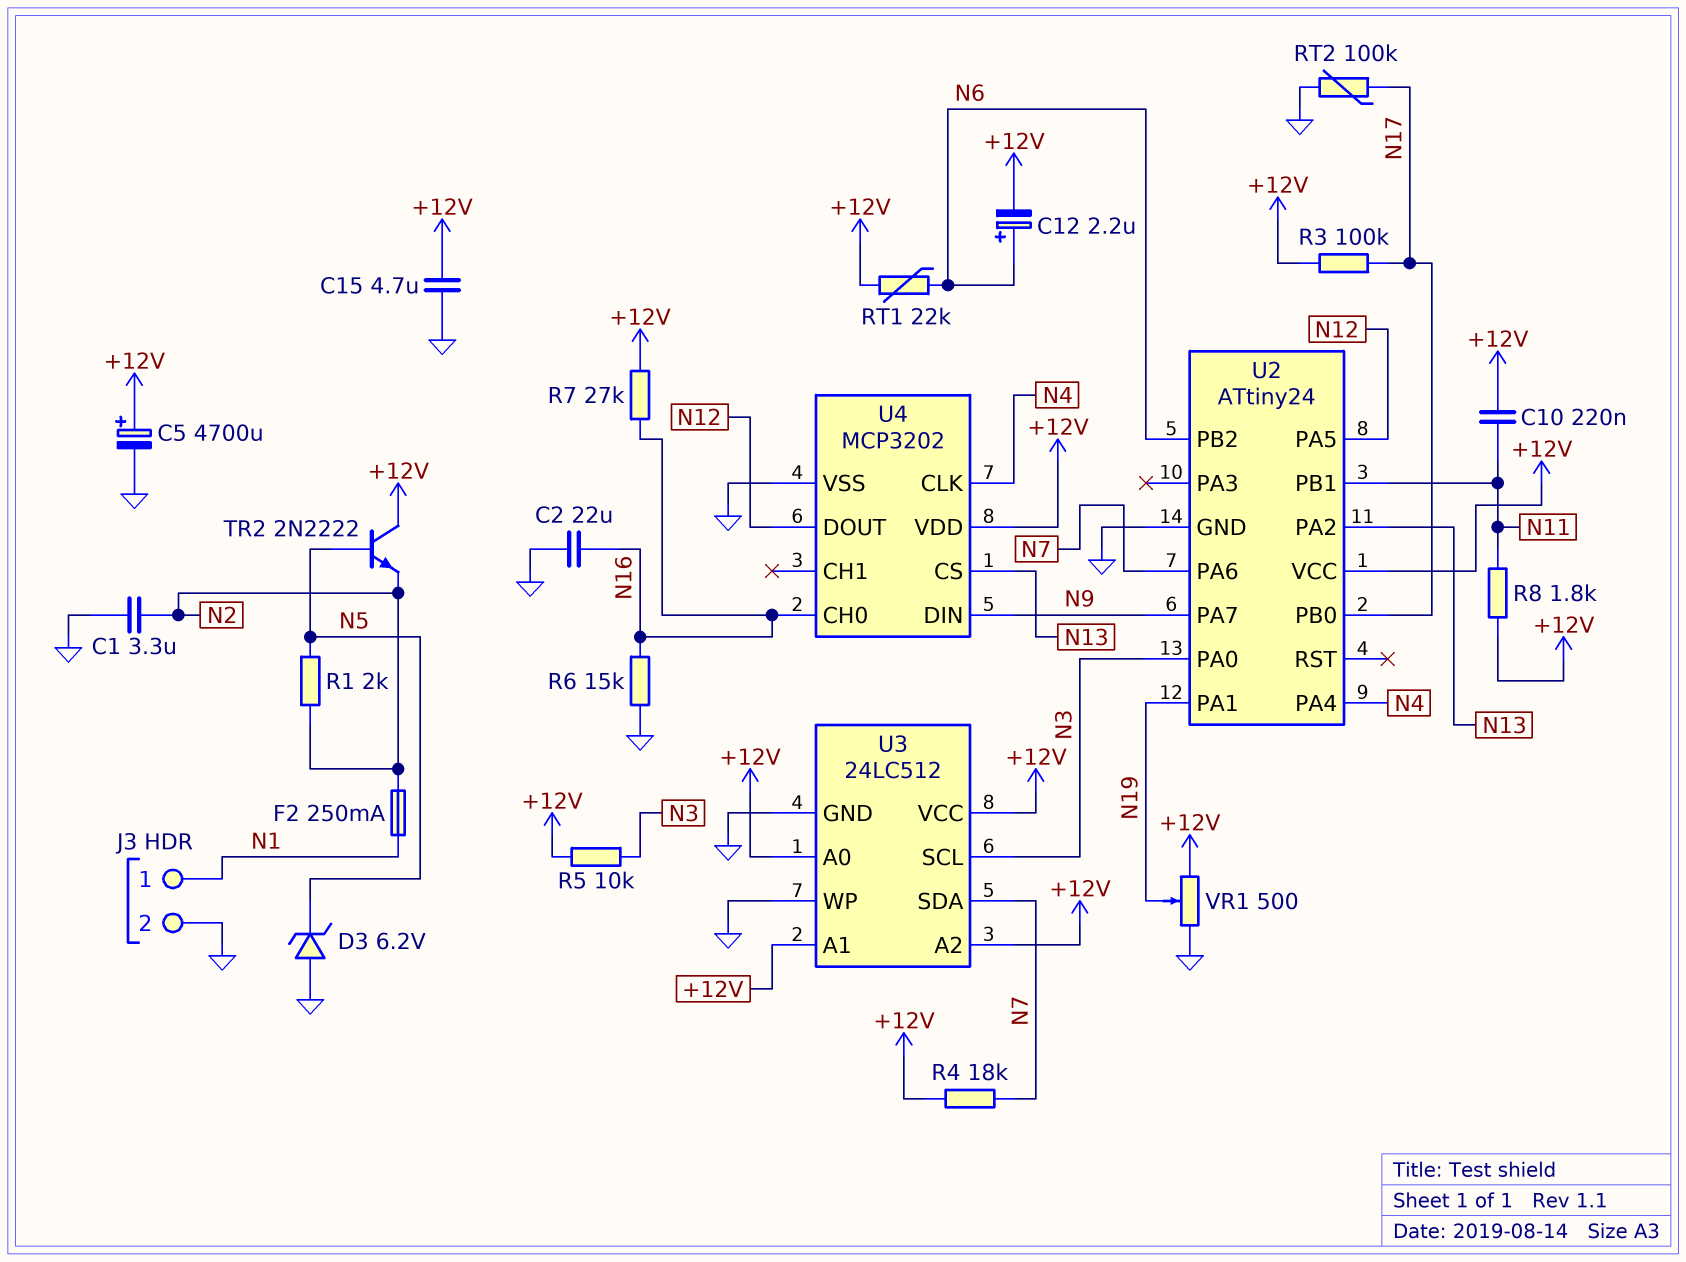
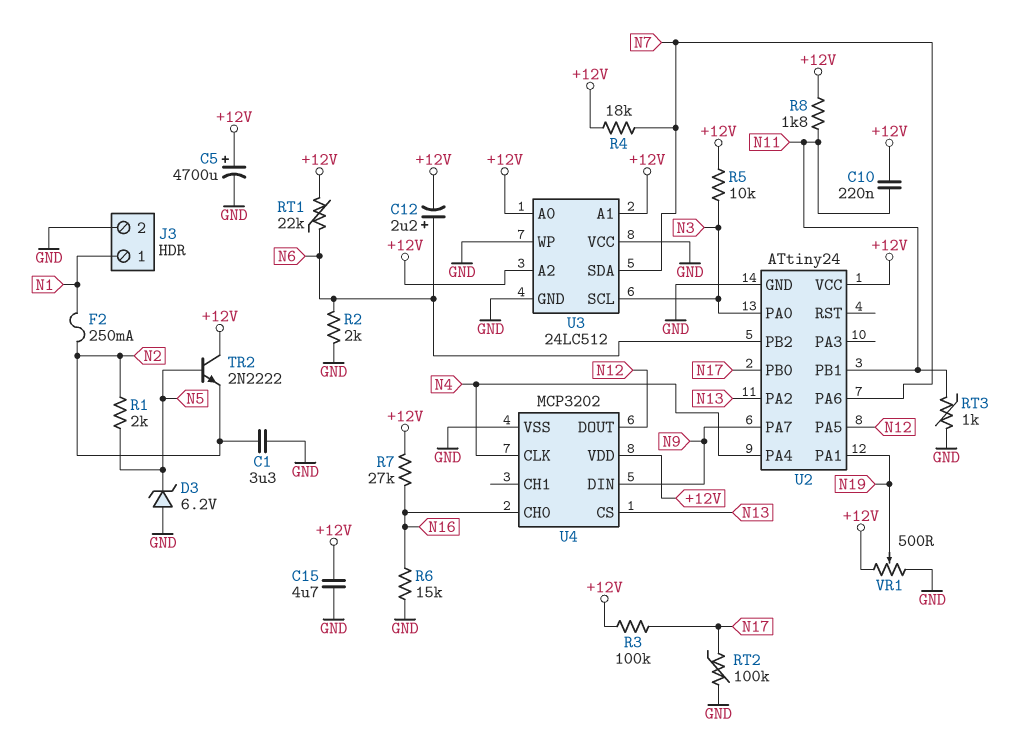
C2: 22uF (GND, N16) -> none
R2: none -> 2k (GND, N6)
RT3: none -> 1k (GND, N11)
U3 pin VCC: +12V -> GND

